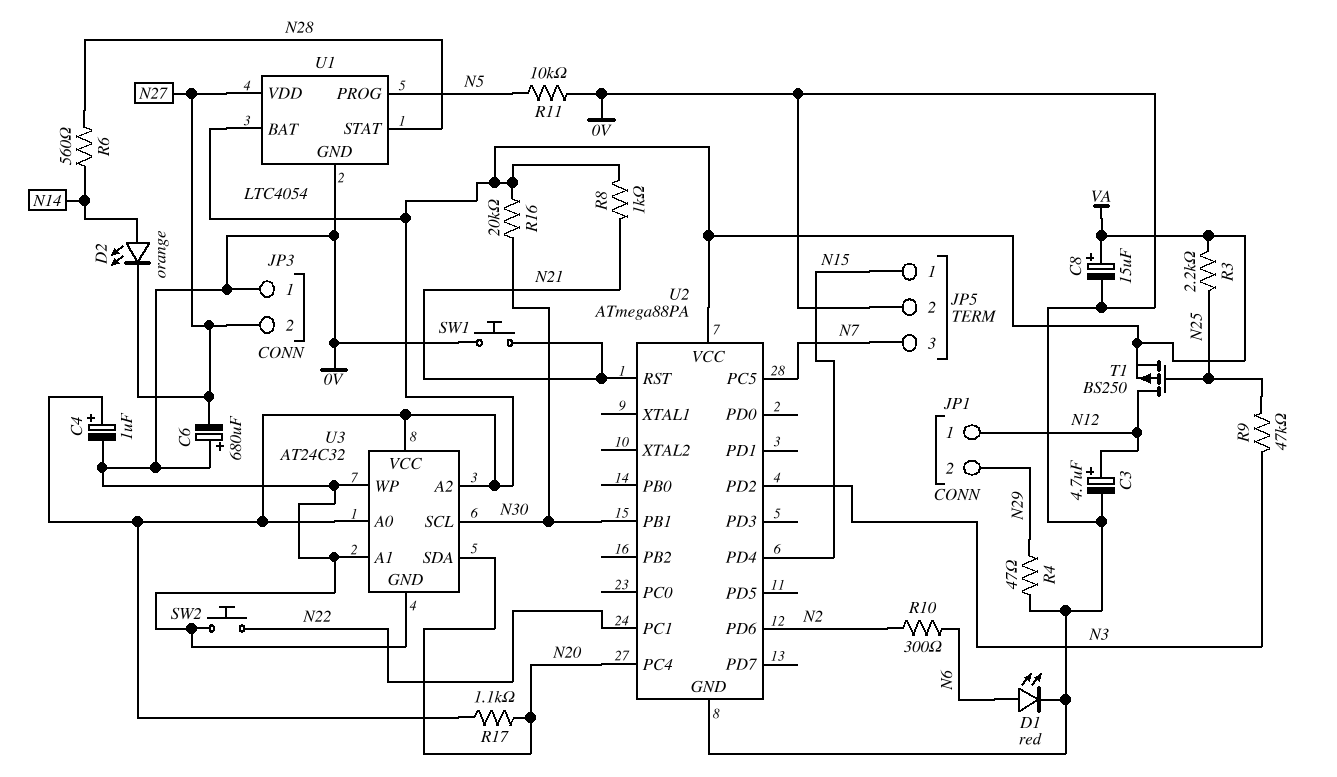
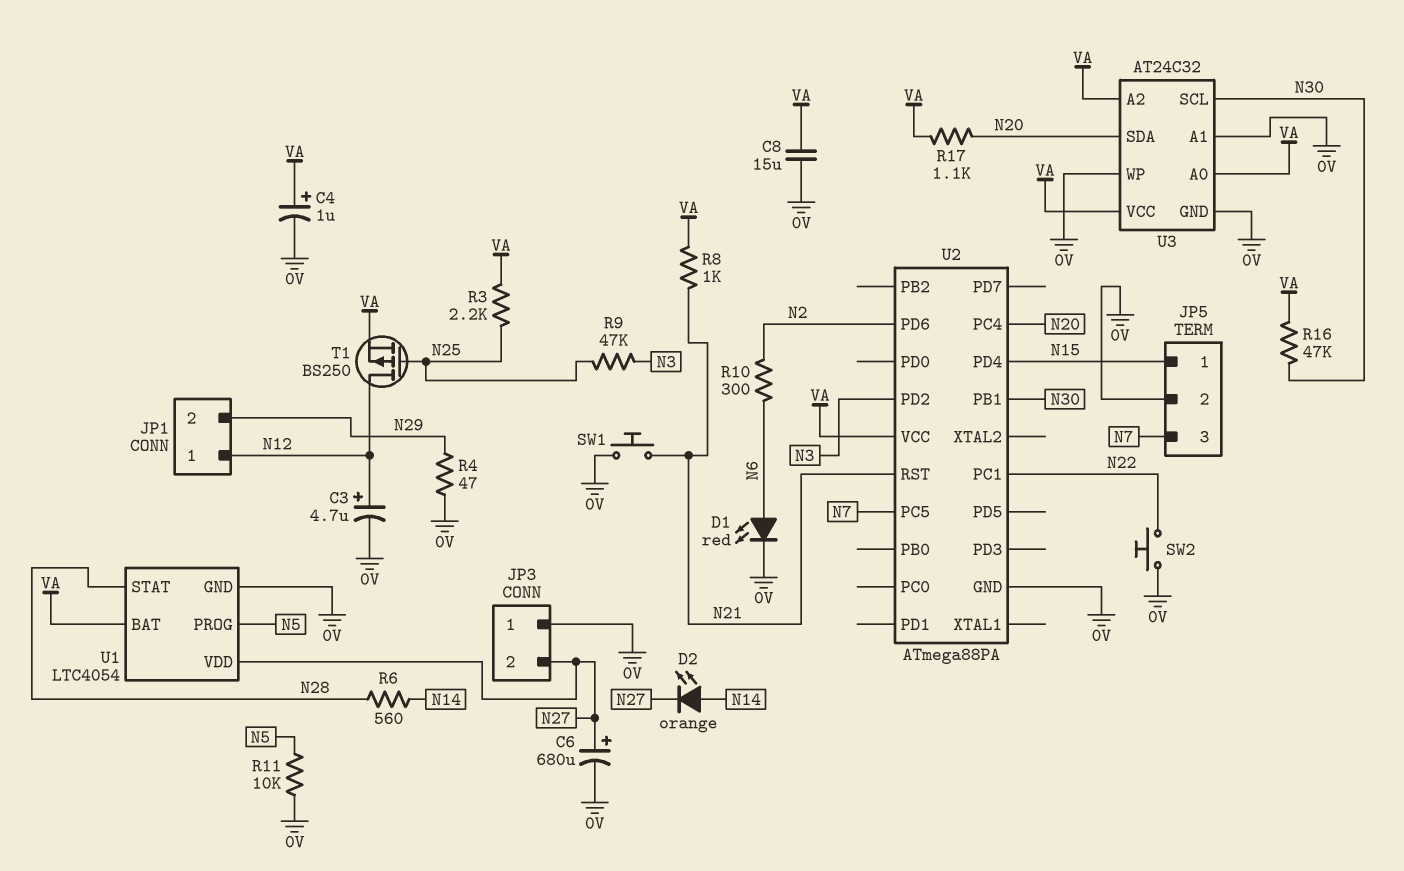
C6: 680uF (plus 0V, minus N27) -> 680uF (plus N27, minus 0V)
C8: 15uF (plus VA, minus 0V) -> 15uF (0V, VA)
R16: 20k (N30, VA) -> 47k (N30, VA)

